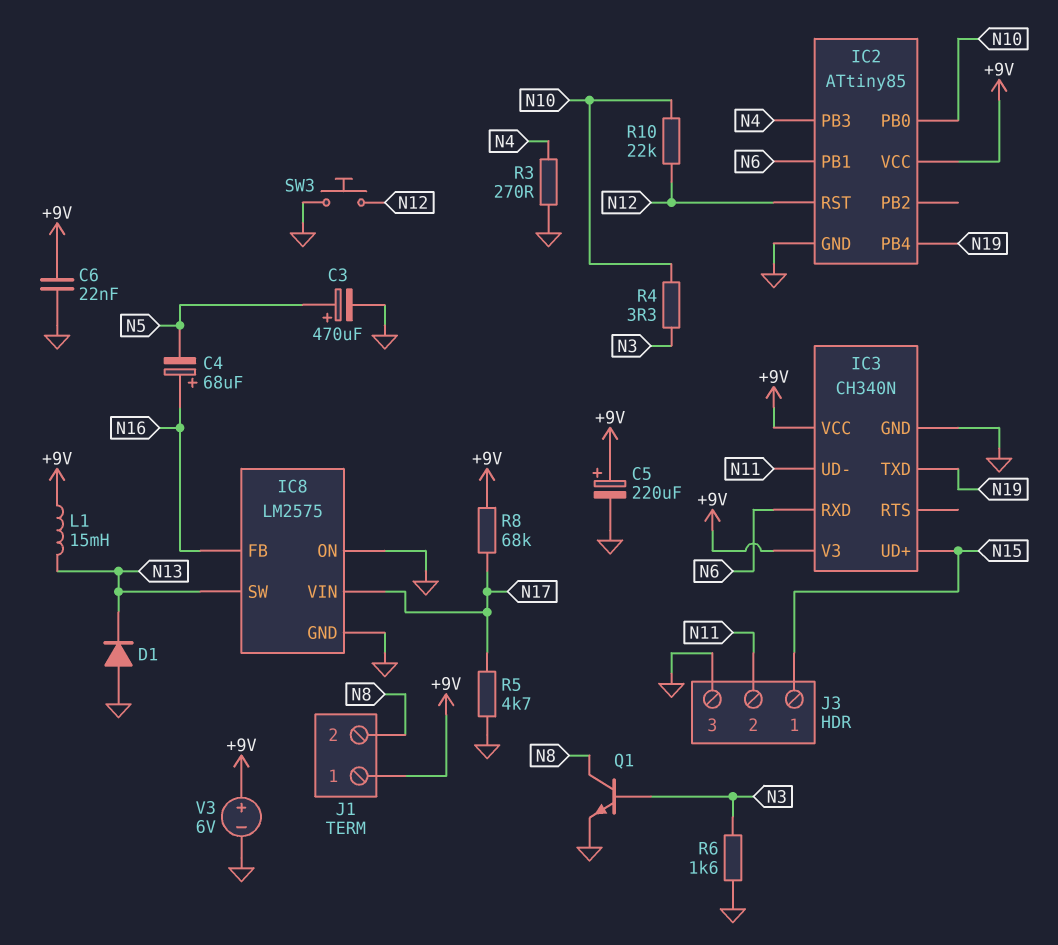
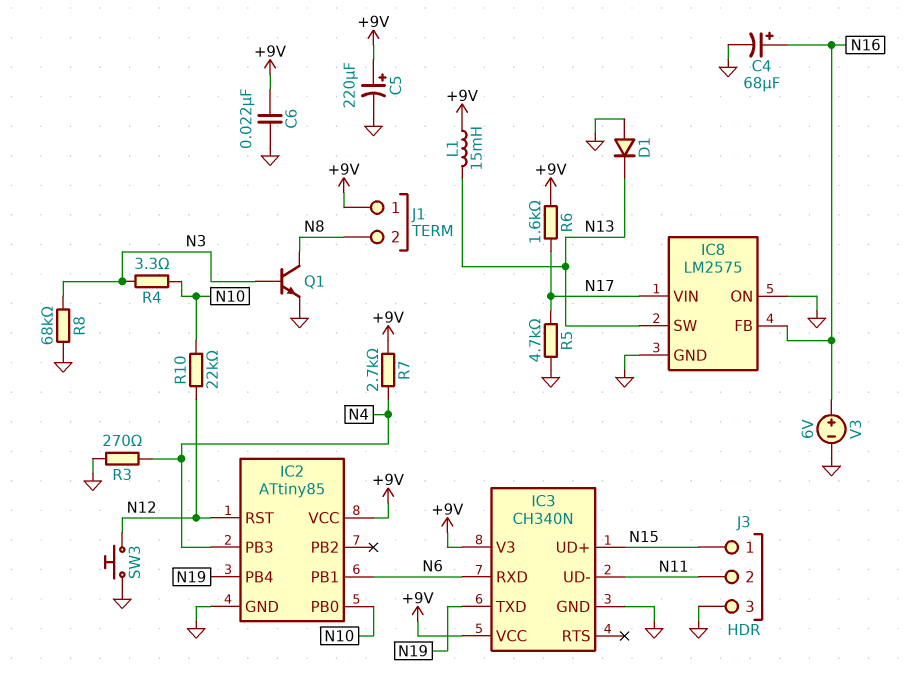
C3: 470uF (plus N5, minus GND) -> none
C4: 68uF (plus N16, minus N5) -> 68uF (plus N16, minus GND)
R6: 1.6k (GND, N3) -> 1.6k (+9V, N17)
R7: none -> 2.7k (+9V, N4)
R8: 68k (+9V, N17) -> 68k (GND, N3)
V3: 6V (plus +9V, minus GND) -> 6V (plus N16, minus GND)

